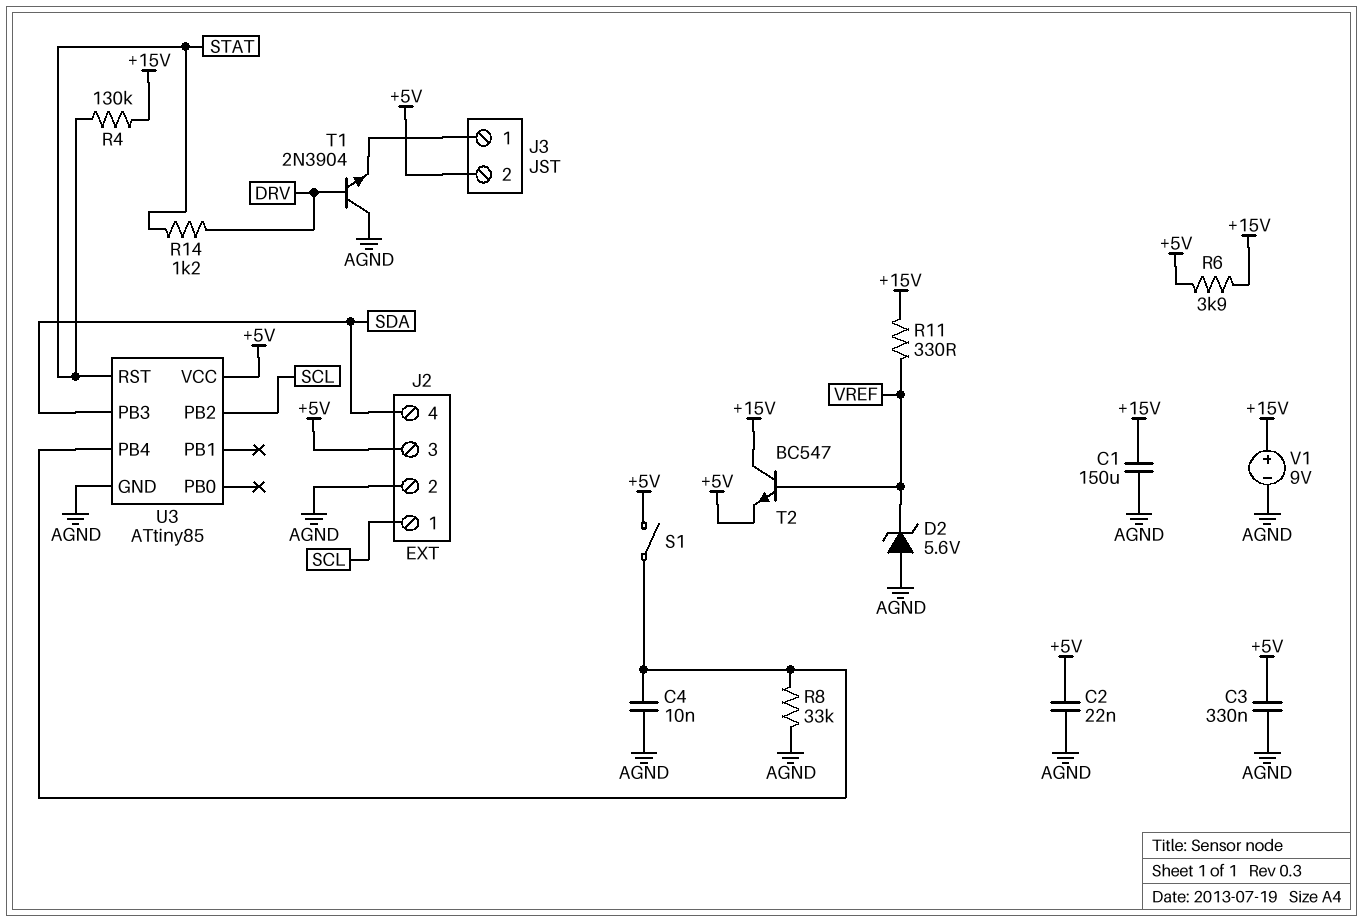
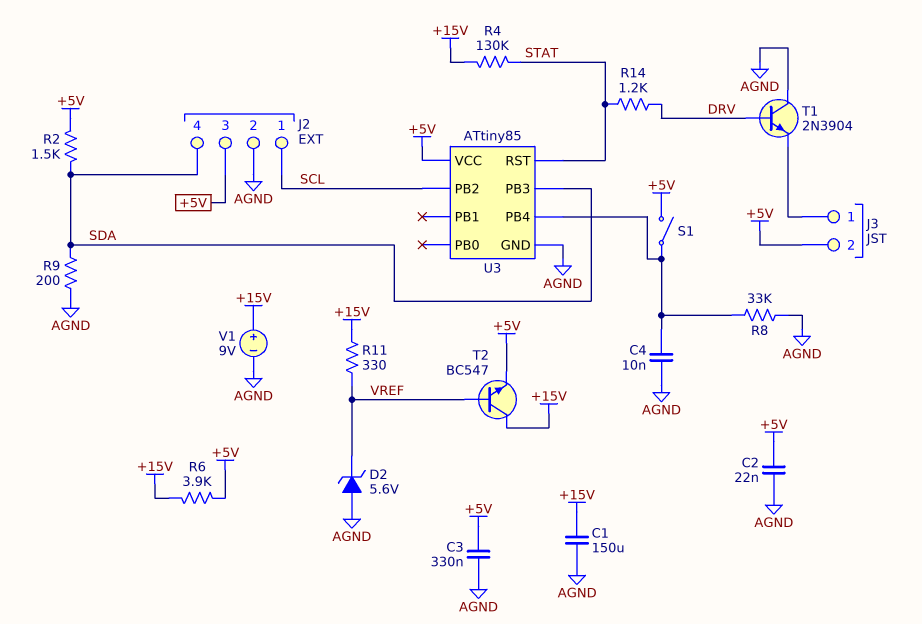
R2: none -> 1.5k (+5V, SDA)
R9: none -> 200 (AGND, SDA)

